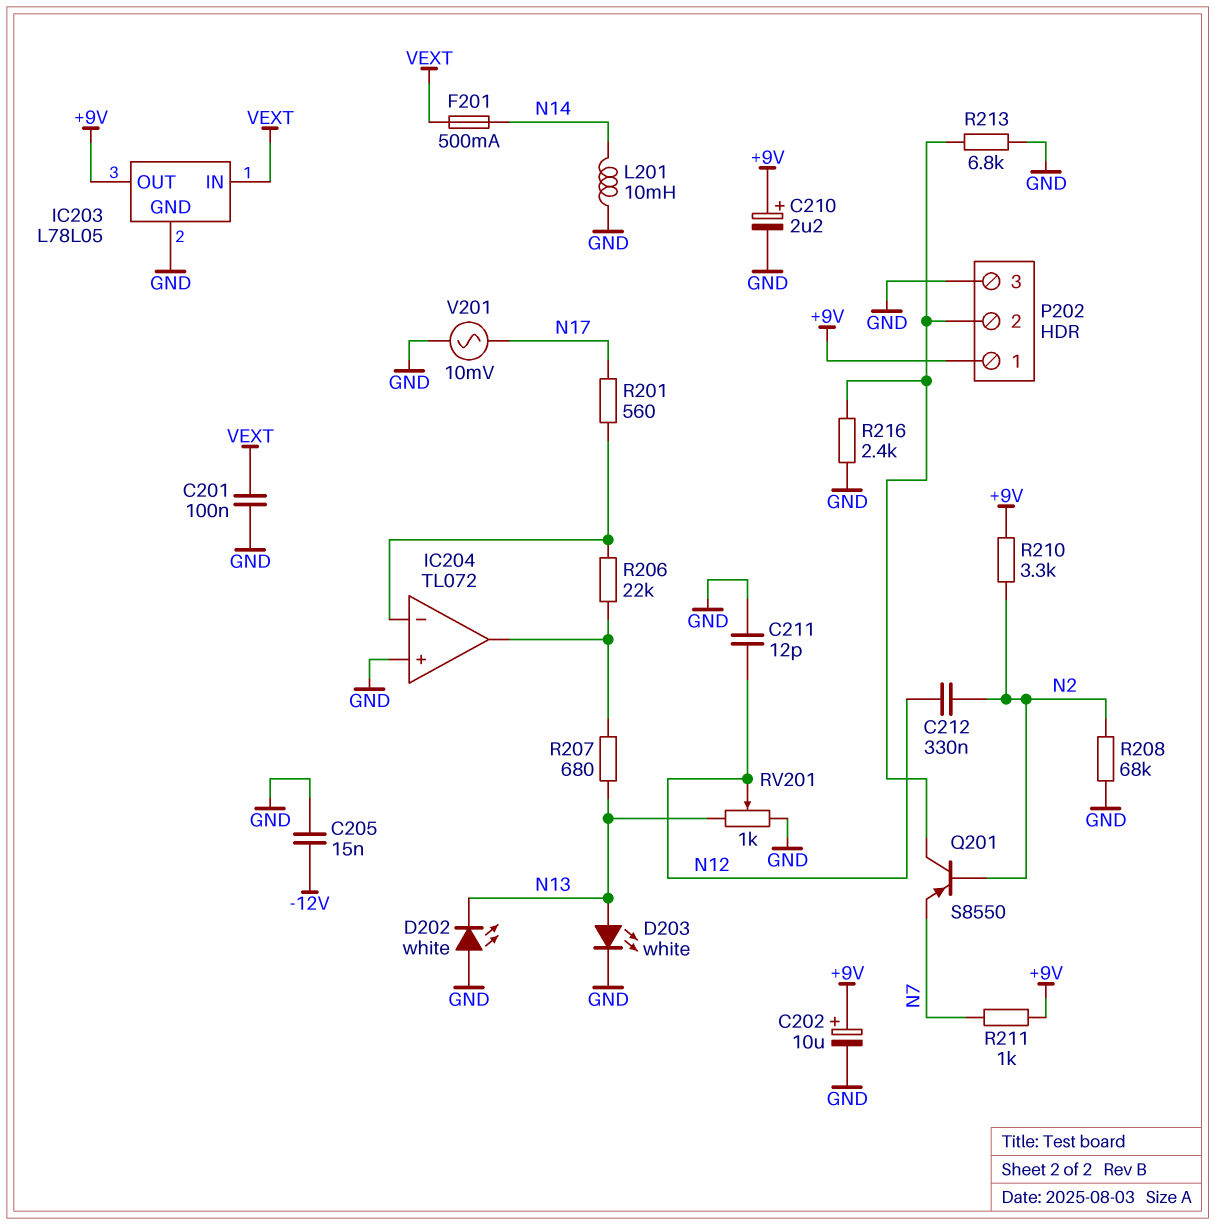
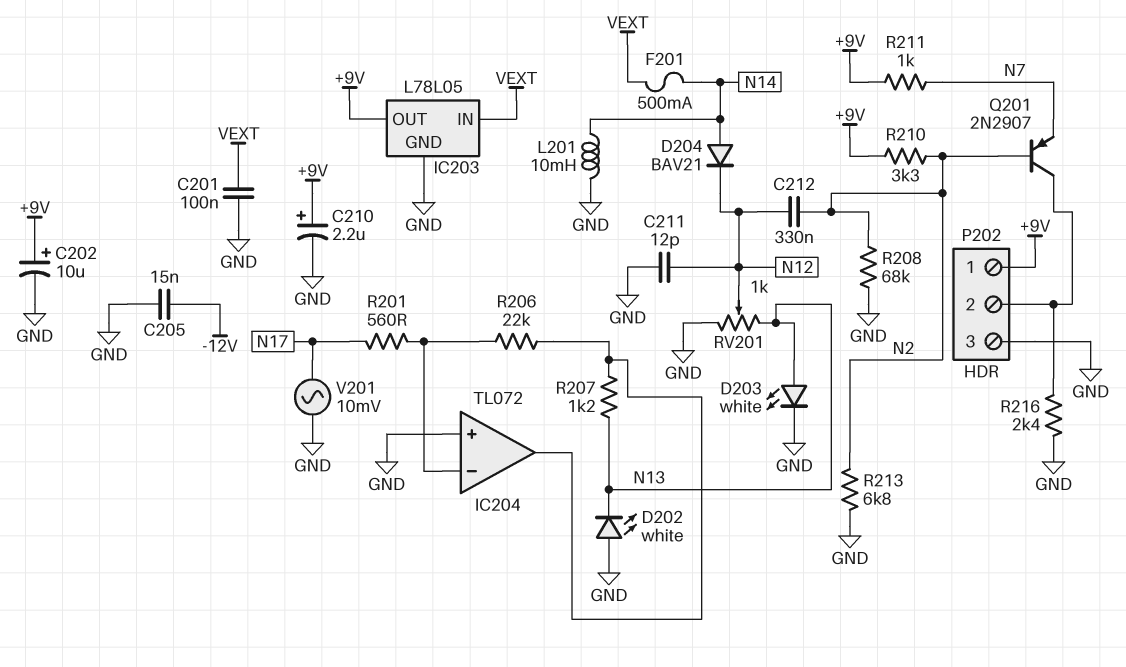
D204: none -> diode BAV21 (A N14, K N12)
Q201: PNP S8550 (B N2, C P202/2, E N7) -> PNP 2N2907 (B N2, C P202/2, E N7)
R207: 680 (IC204/out, N13) -> 1.2k (IC204/out, N13)
R213: 6.8k (GND, P202/2) -> 6.8k (GND, N2)

